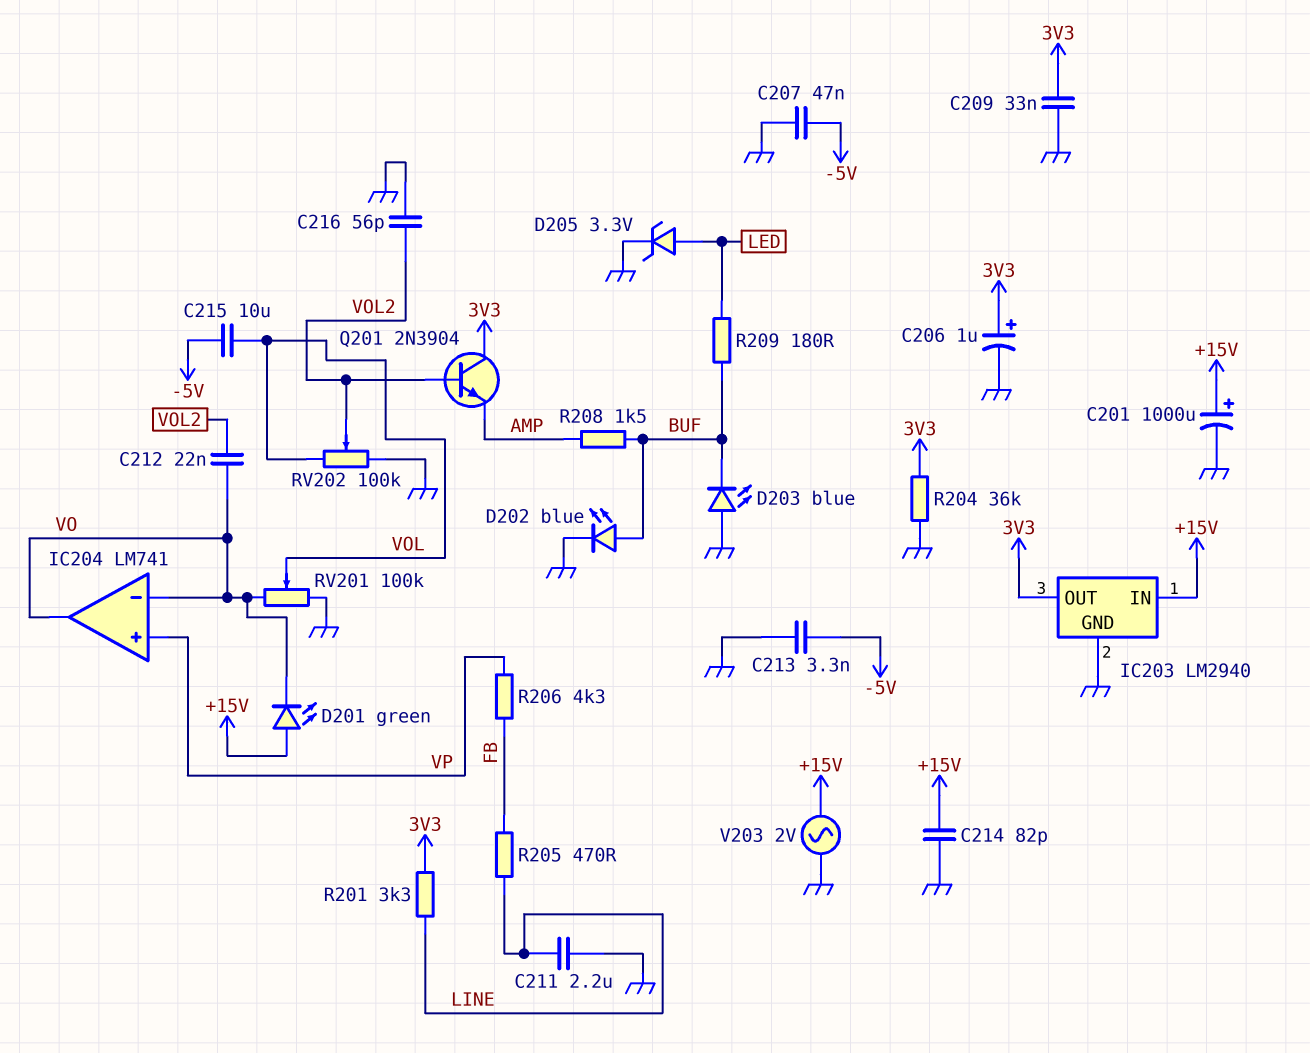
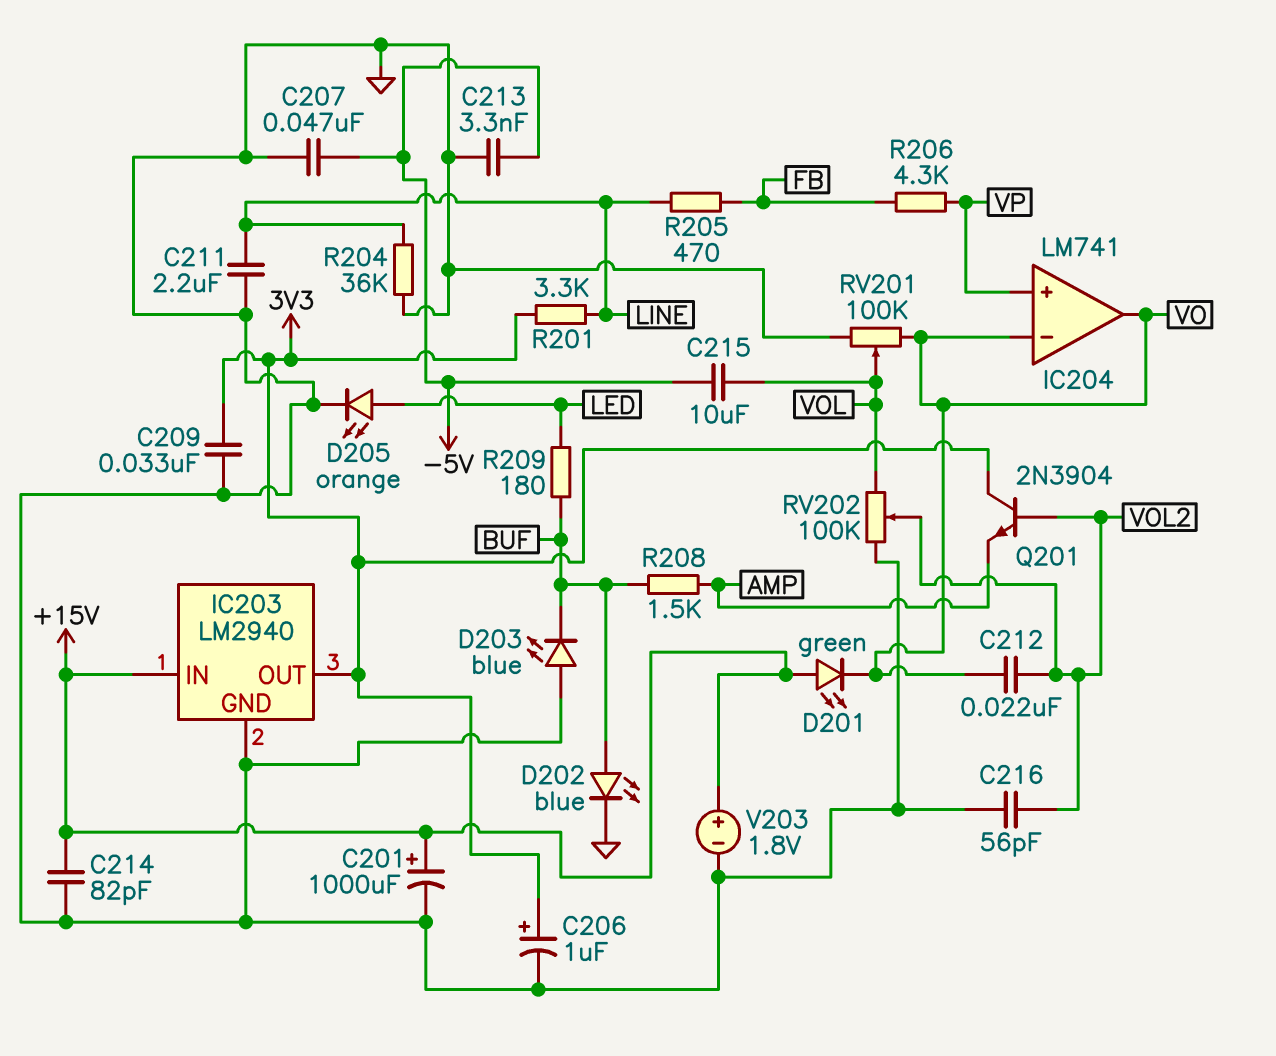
D205: zener 3.3V (A LED, K GND) -> LED orange (A LED, K GND)
R204: 36k (3V3, GND) -> 36k (GND, LINE)
V203: AC 2V (+15V, GND) -> 1.8V (plus +15V, minus GND)

